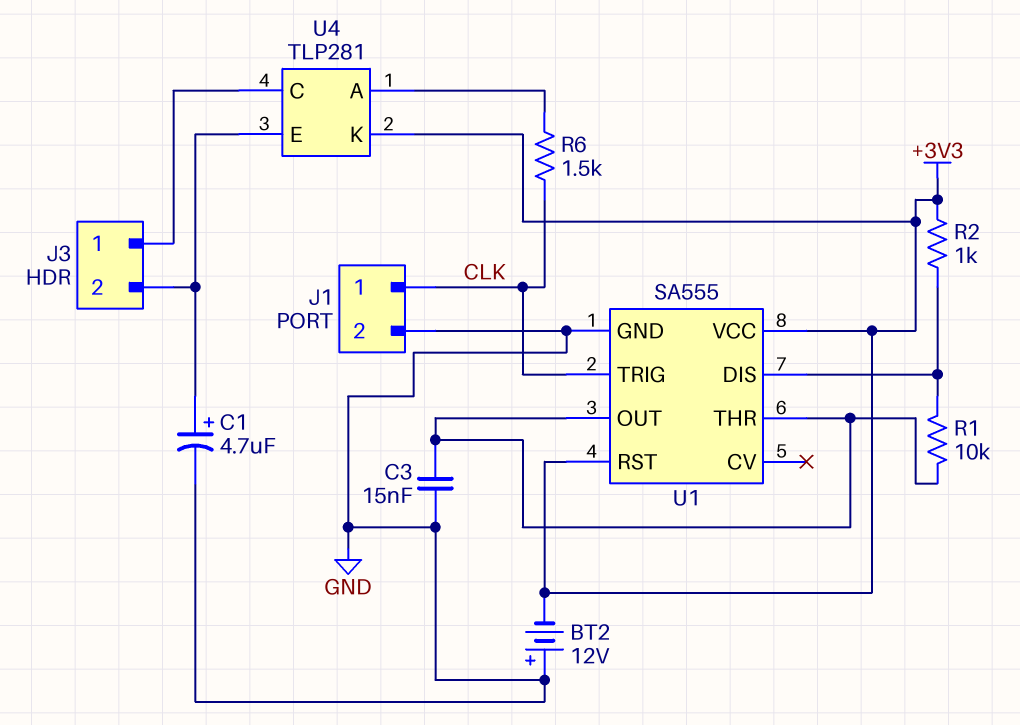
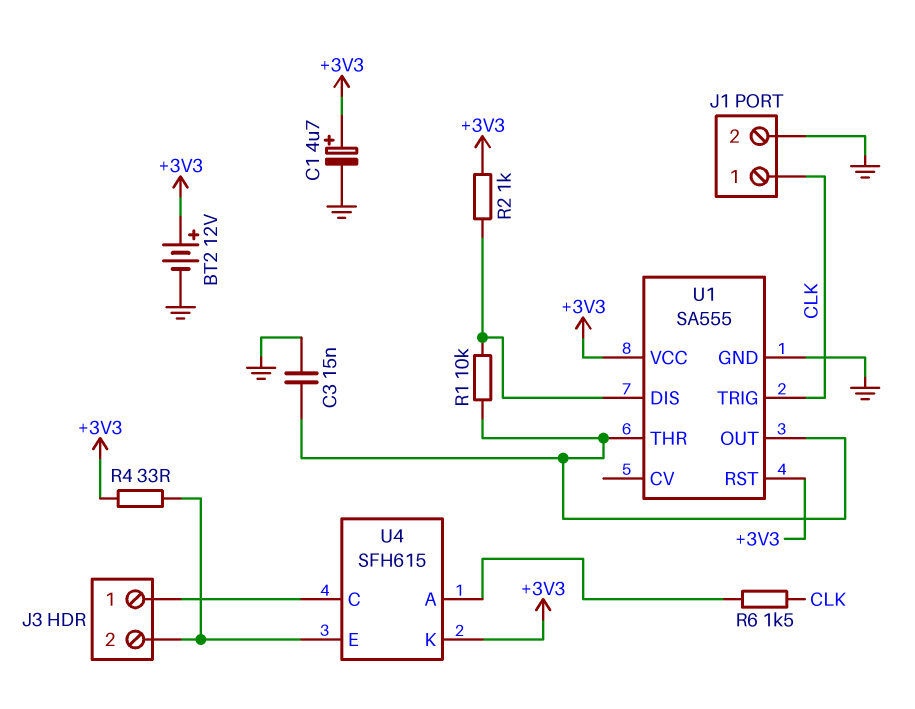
BT2: 12V (plus GND, minus +3V3) -> 12V (plus +3V3, minus GND)
C1: 4.7uF (plus J3/2, minus GND) -> 4.7uF (plus +3V3, minus GND)
R4: none -> 33 (+3V3, J3/2)
U4: TLP281 -> SFH615

